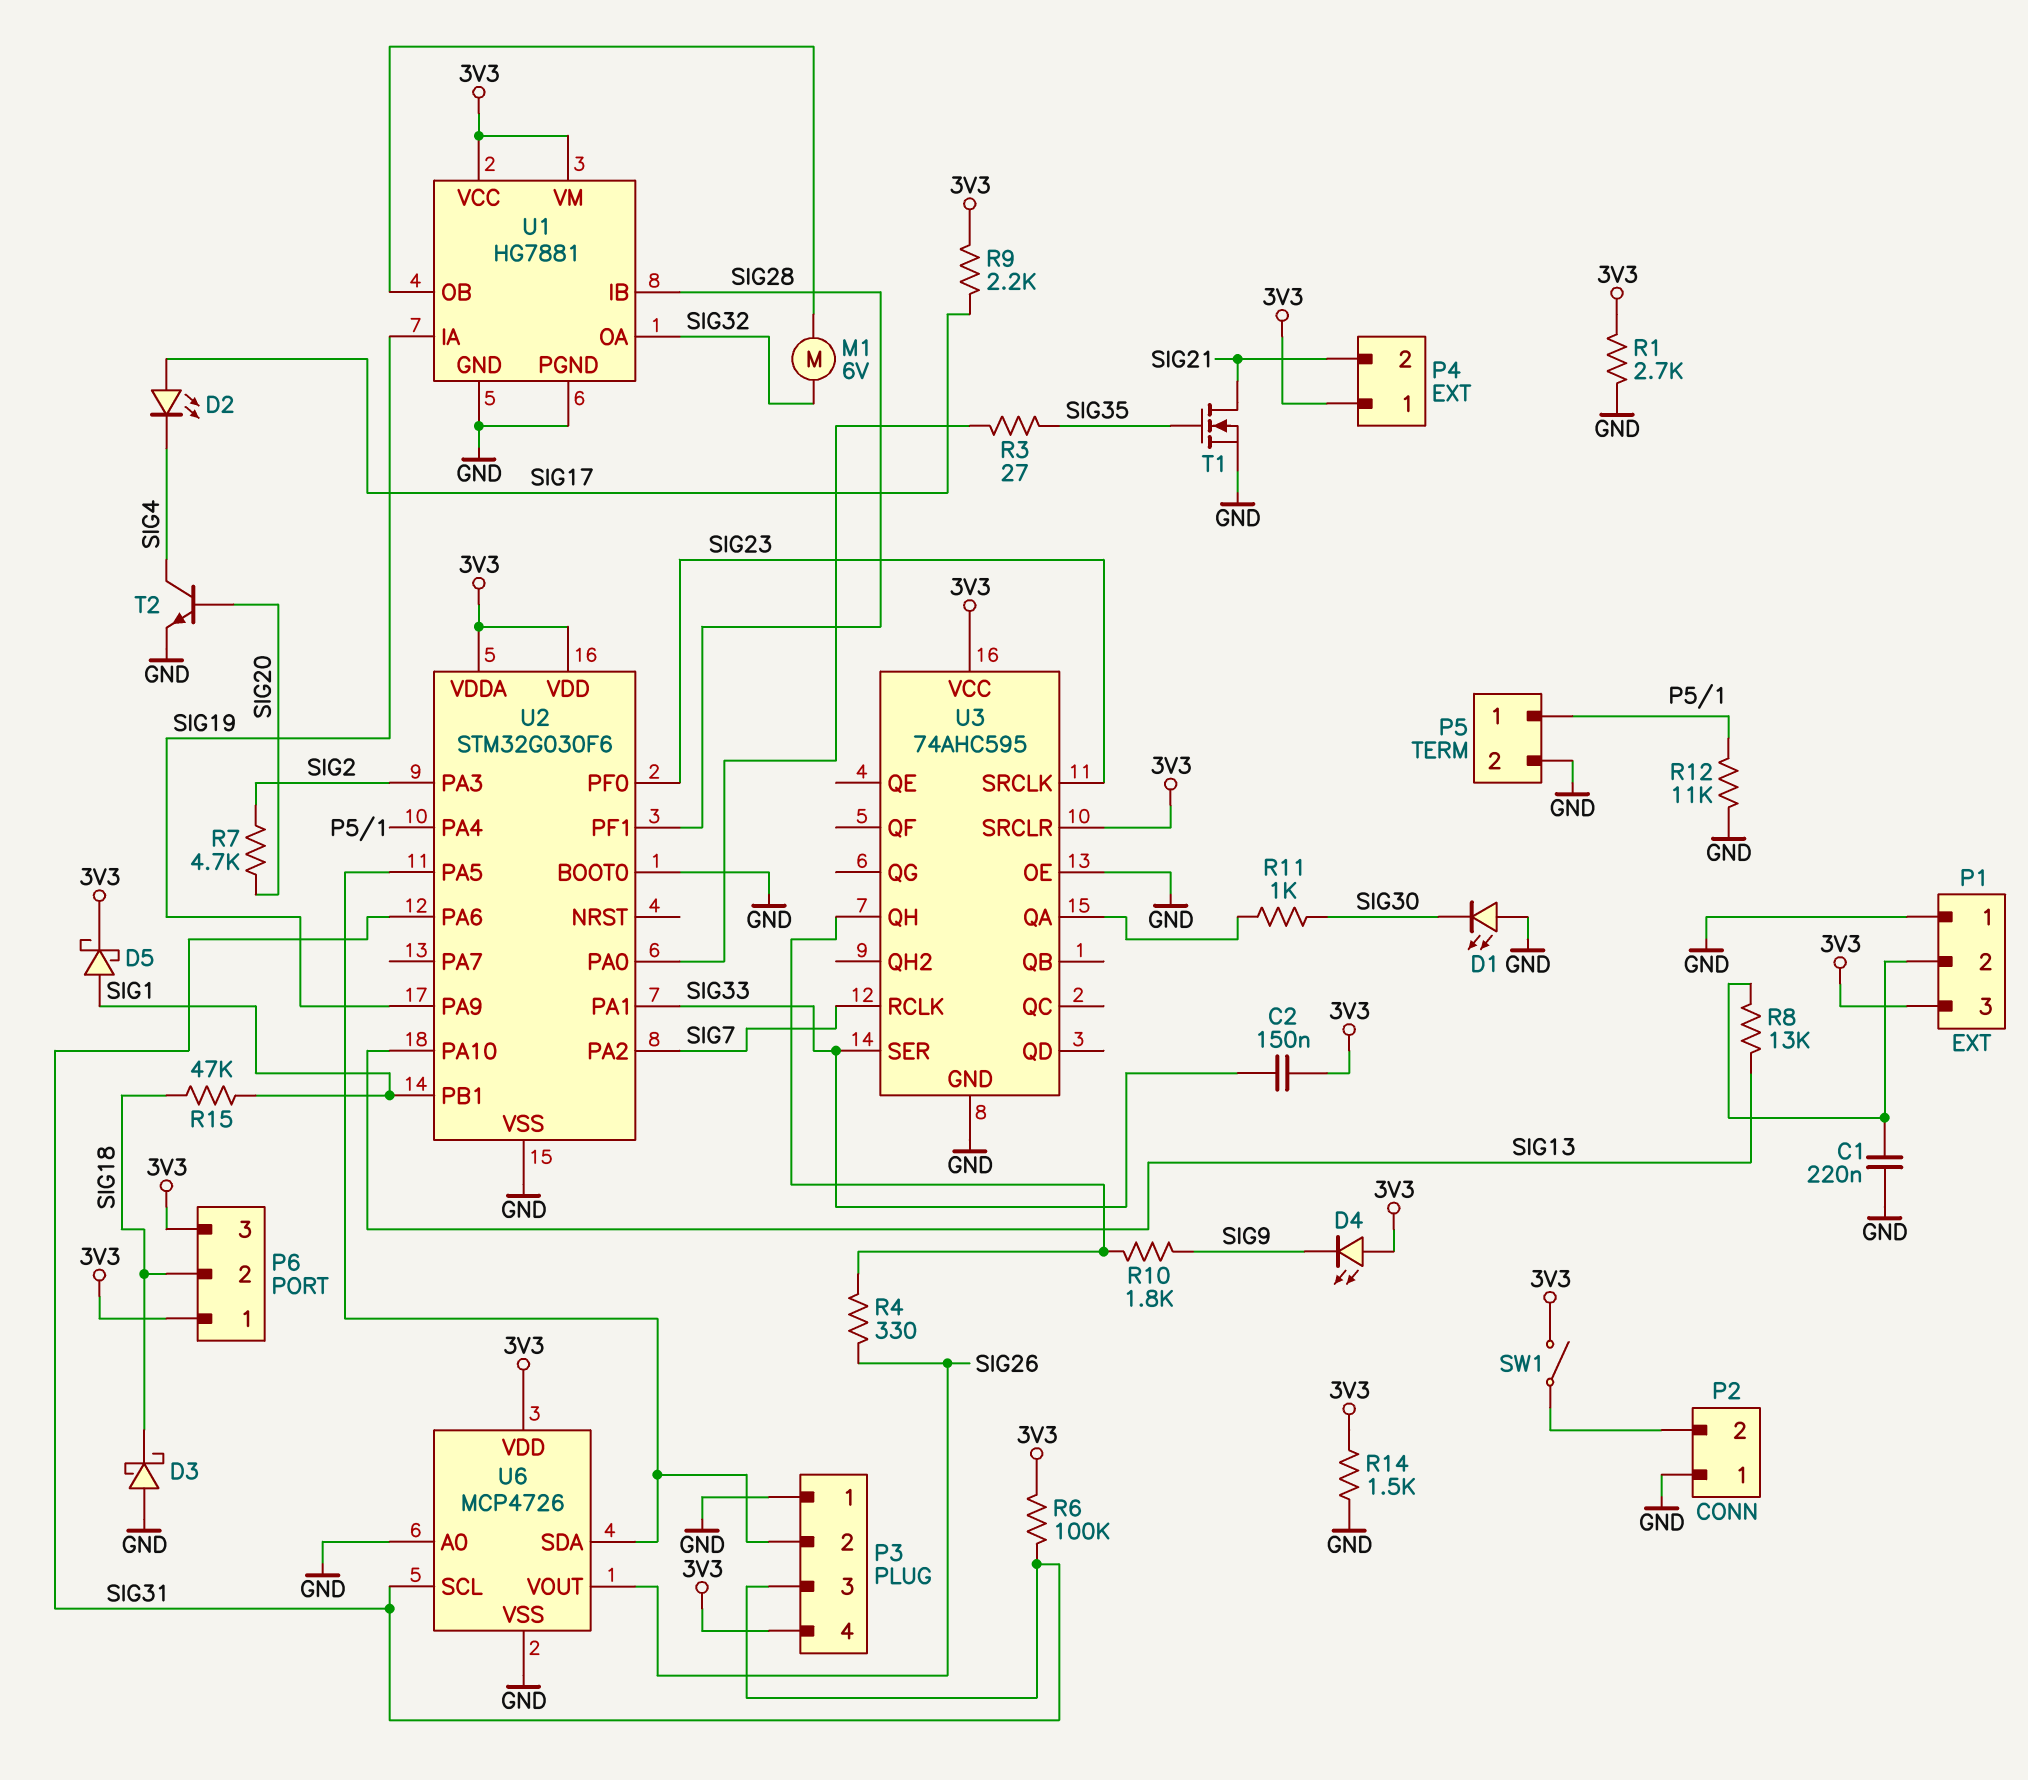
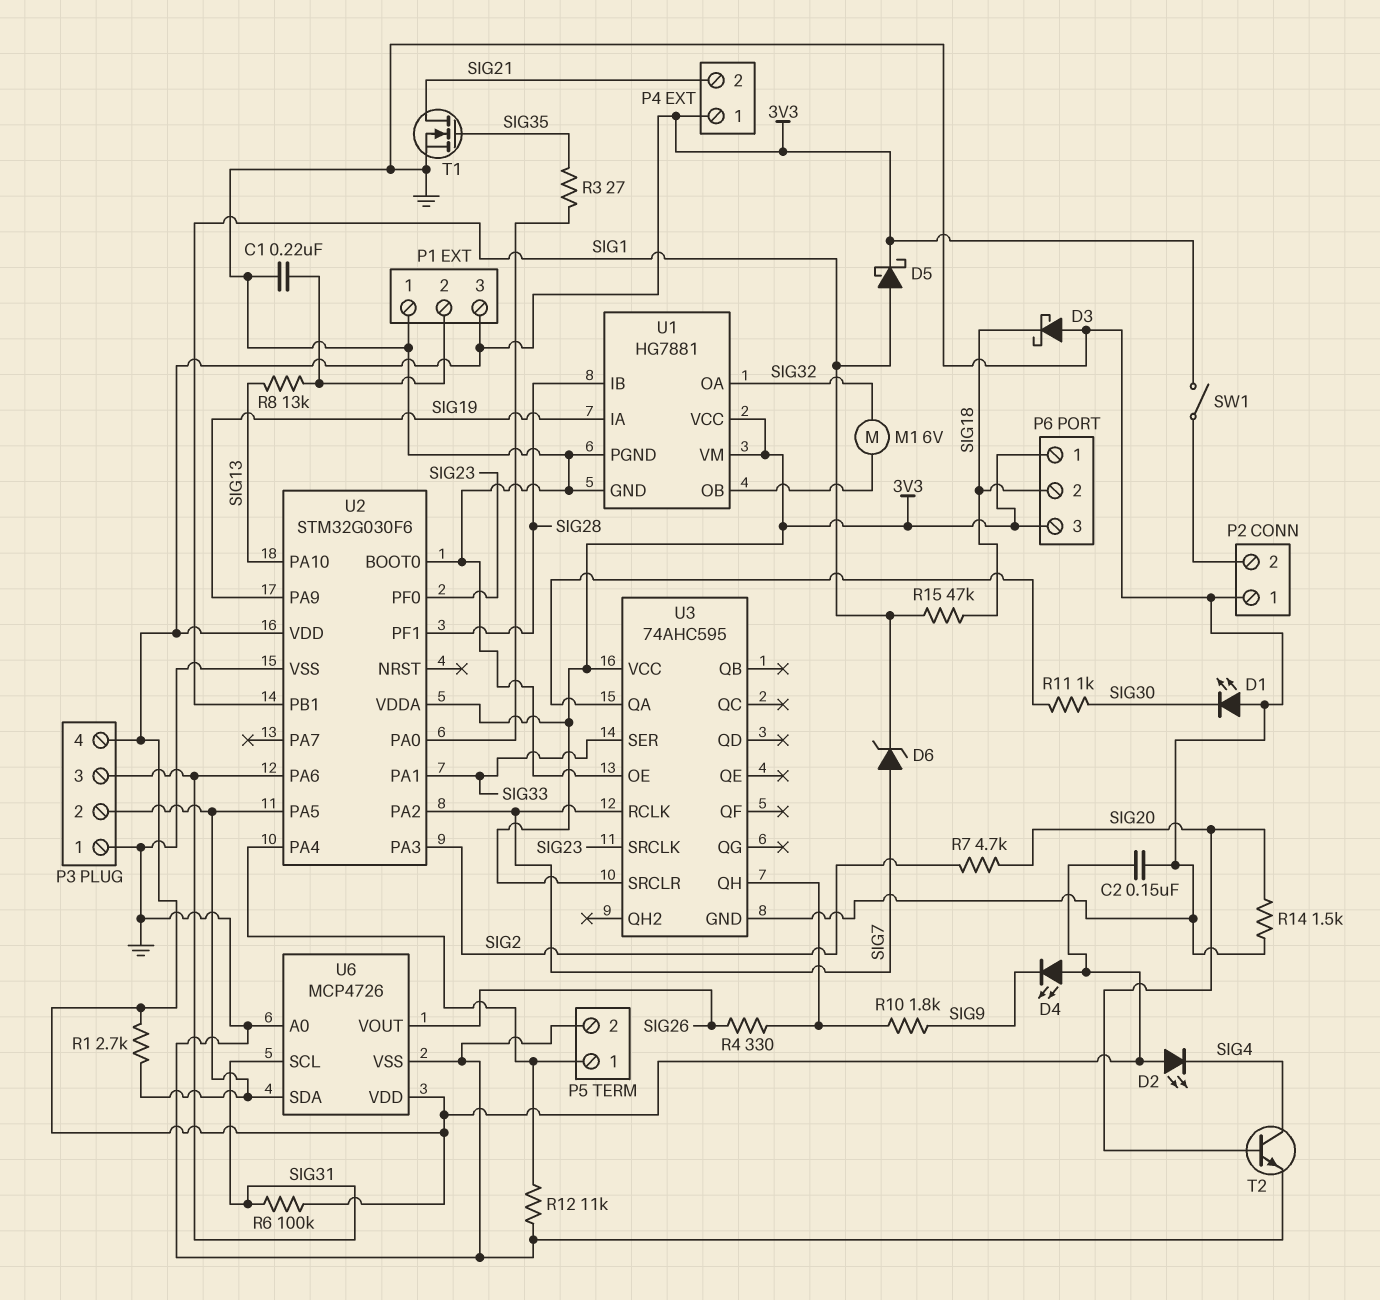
C2: 150nF (3V3, SIG33) -> 150nF (3V3, GND)
D2: LED (A SIG17, K SIG4) -> LED (A 3V3, K SIG4)
D6: none -> zener (A SIG7, K SIG1)
R1: 2.7k (3V3, GND) -> 2.7k (3V3, P3/2)
R9: 2.2k (3V3, SIG17) -> none
R14: 1.5k (3V3, GND) -> 1.5k (GND, SIG20)

